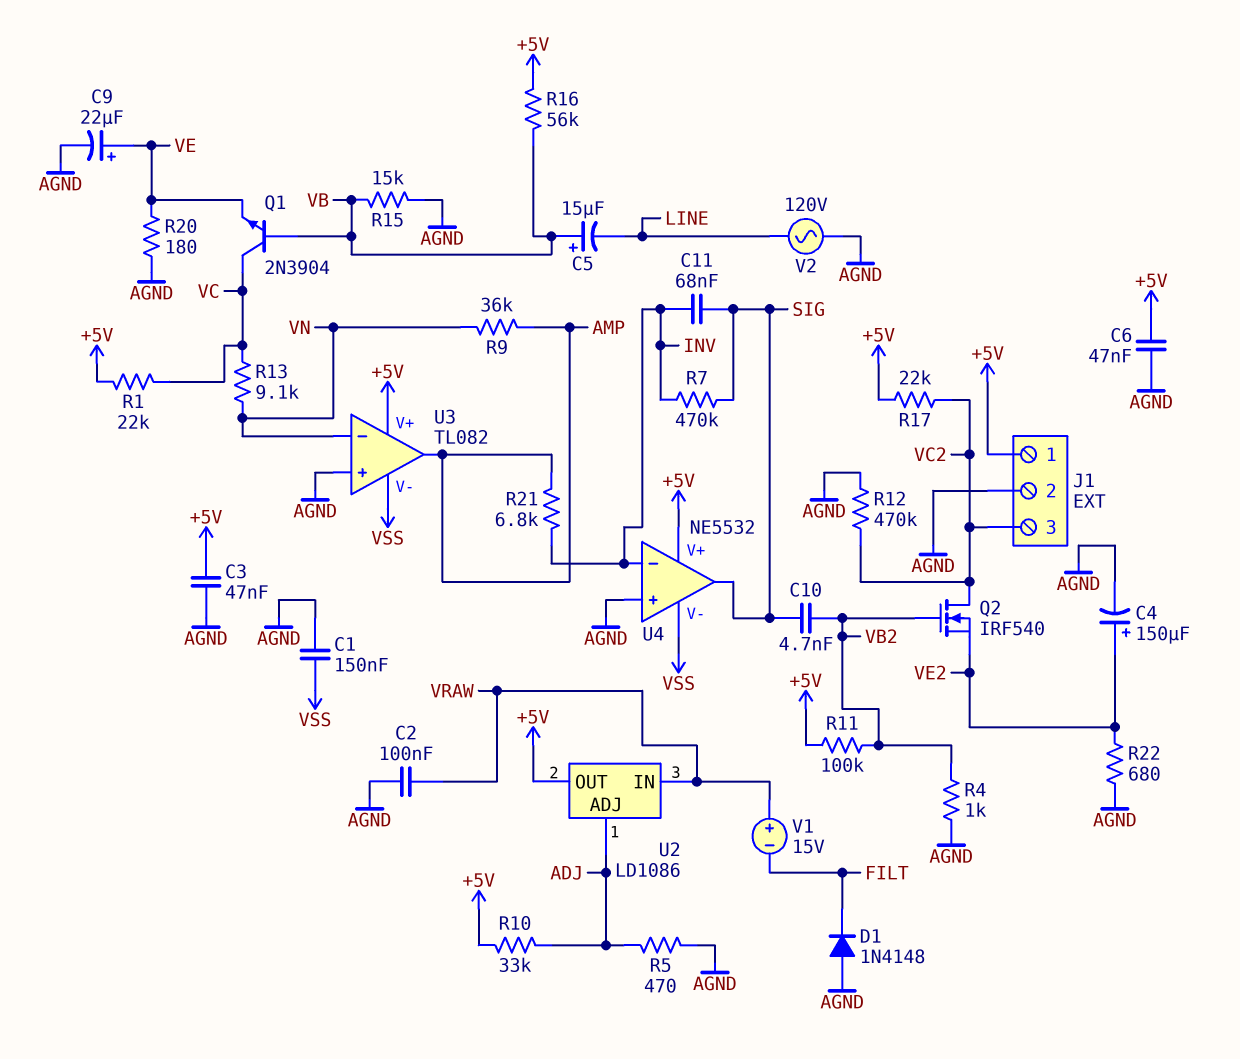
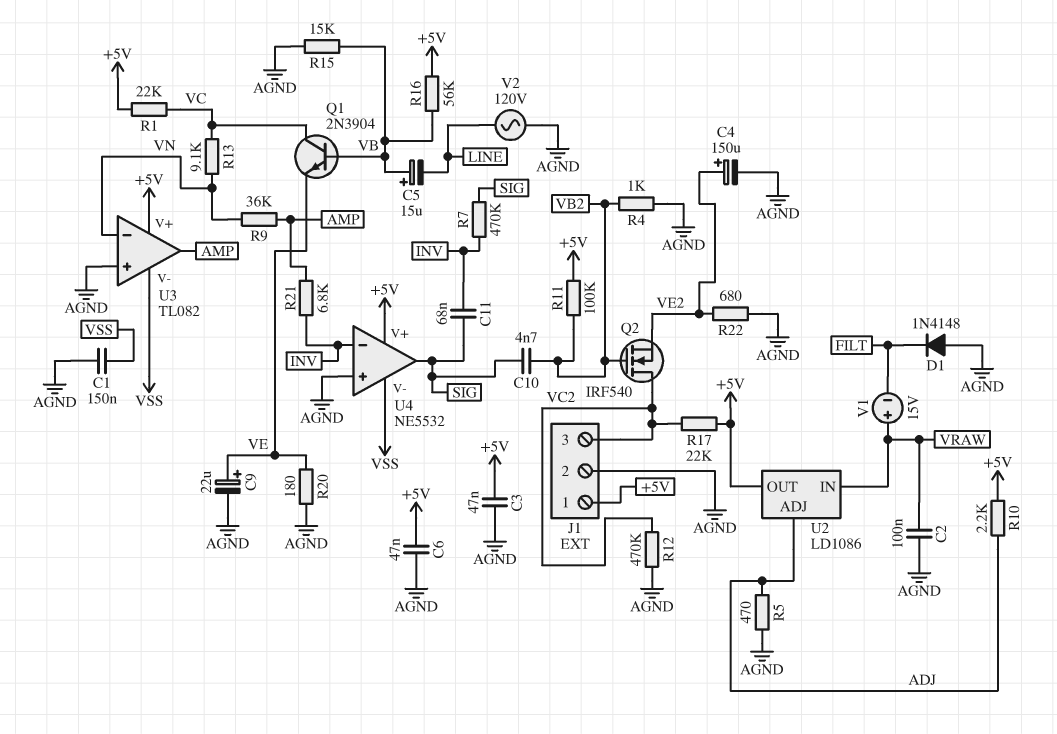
R10: 33k (+5V, ADJ) -> 2.2k (+5V, ADJ)

